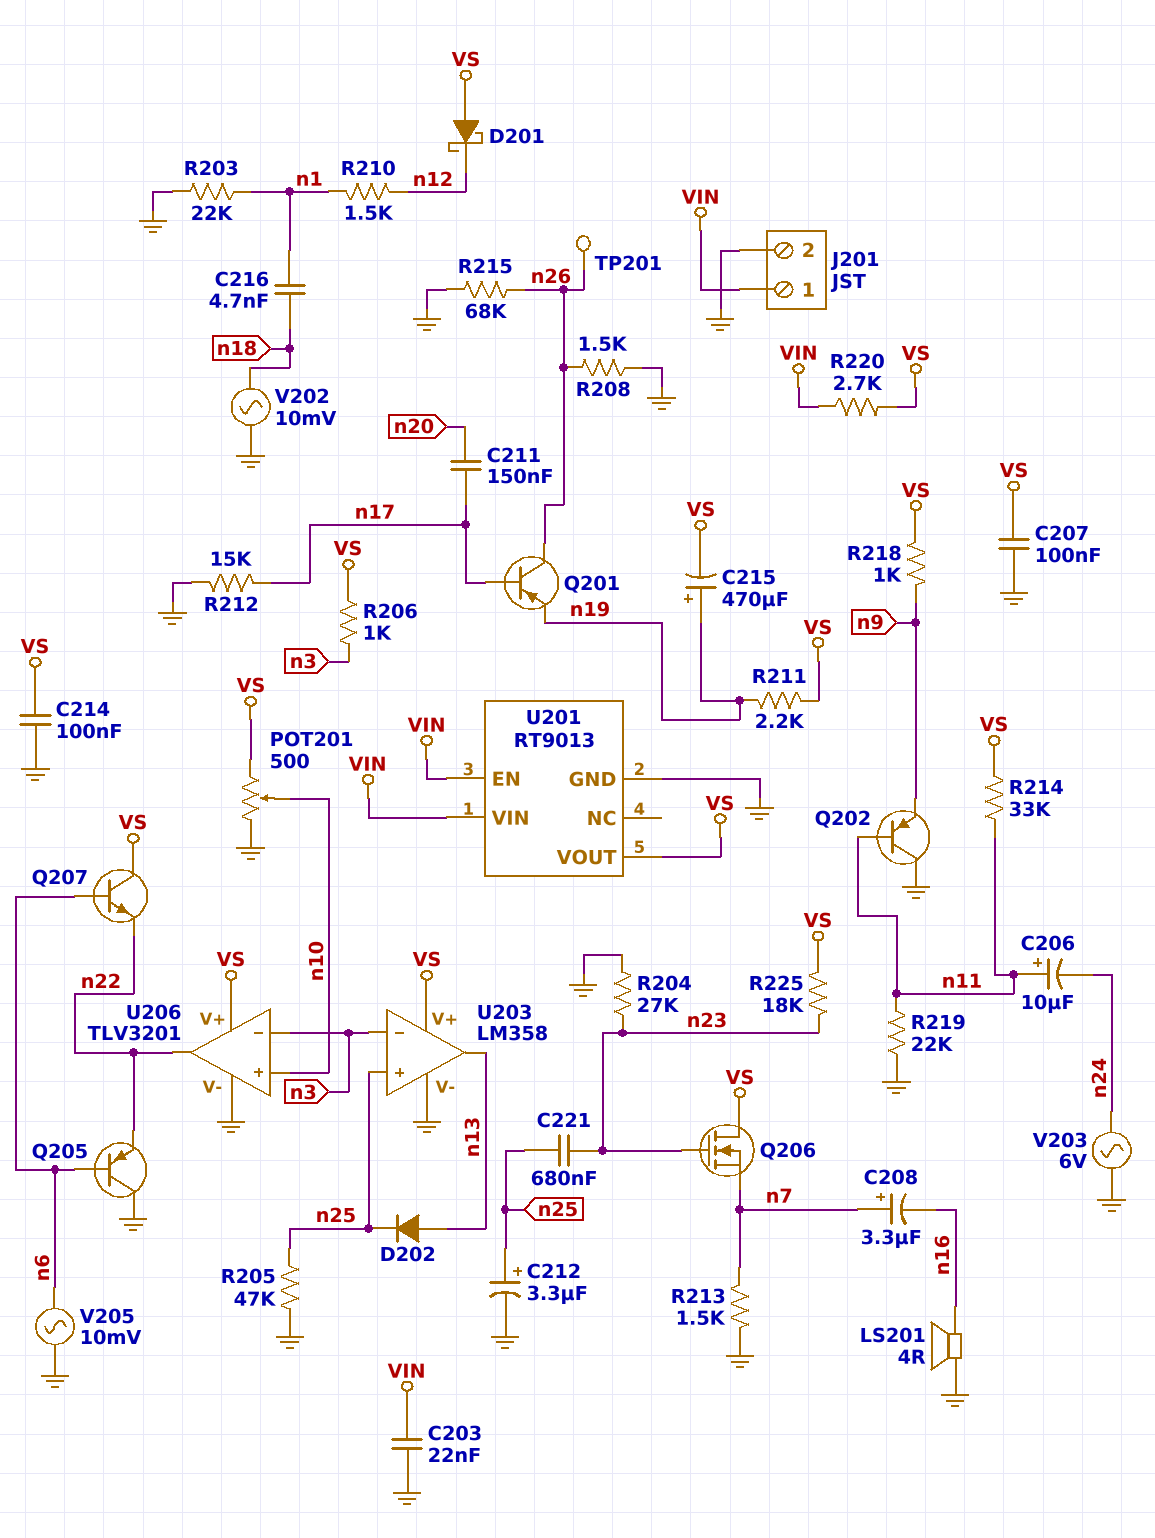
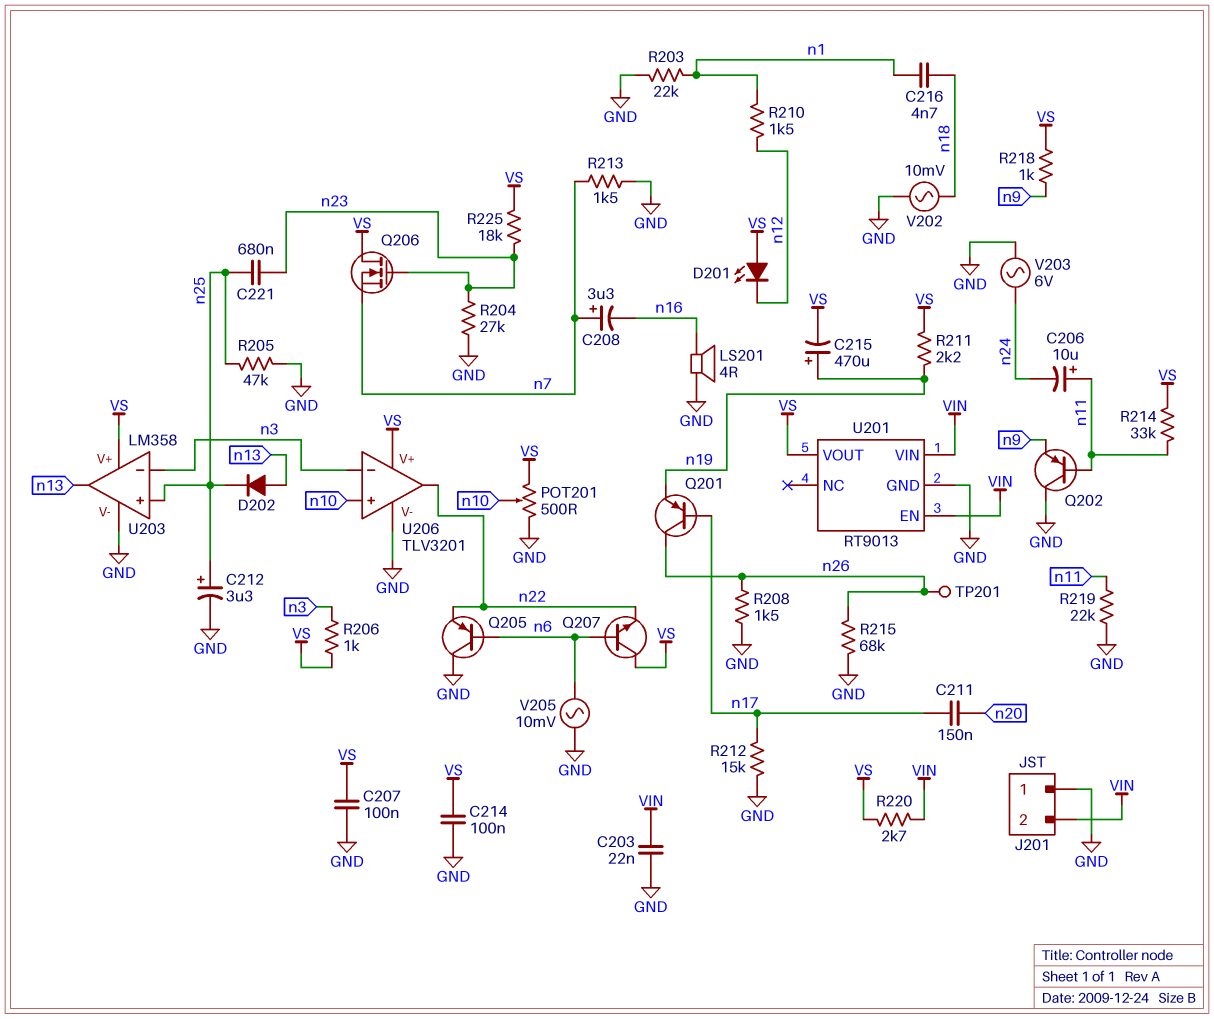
D201: schottky (A VS, K n12) -> LED (A VS, K n12)
J201 pin 1: VIN -> GND
J201 pin 2: GND -> VIN

